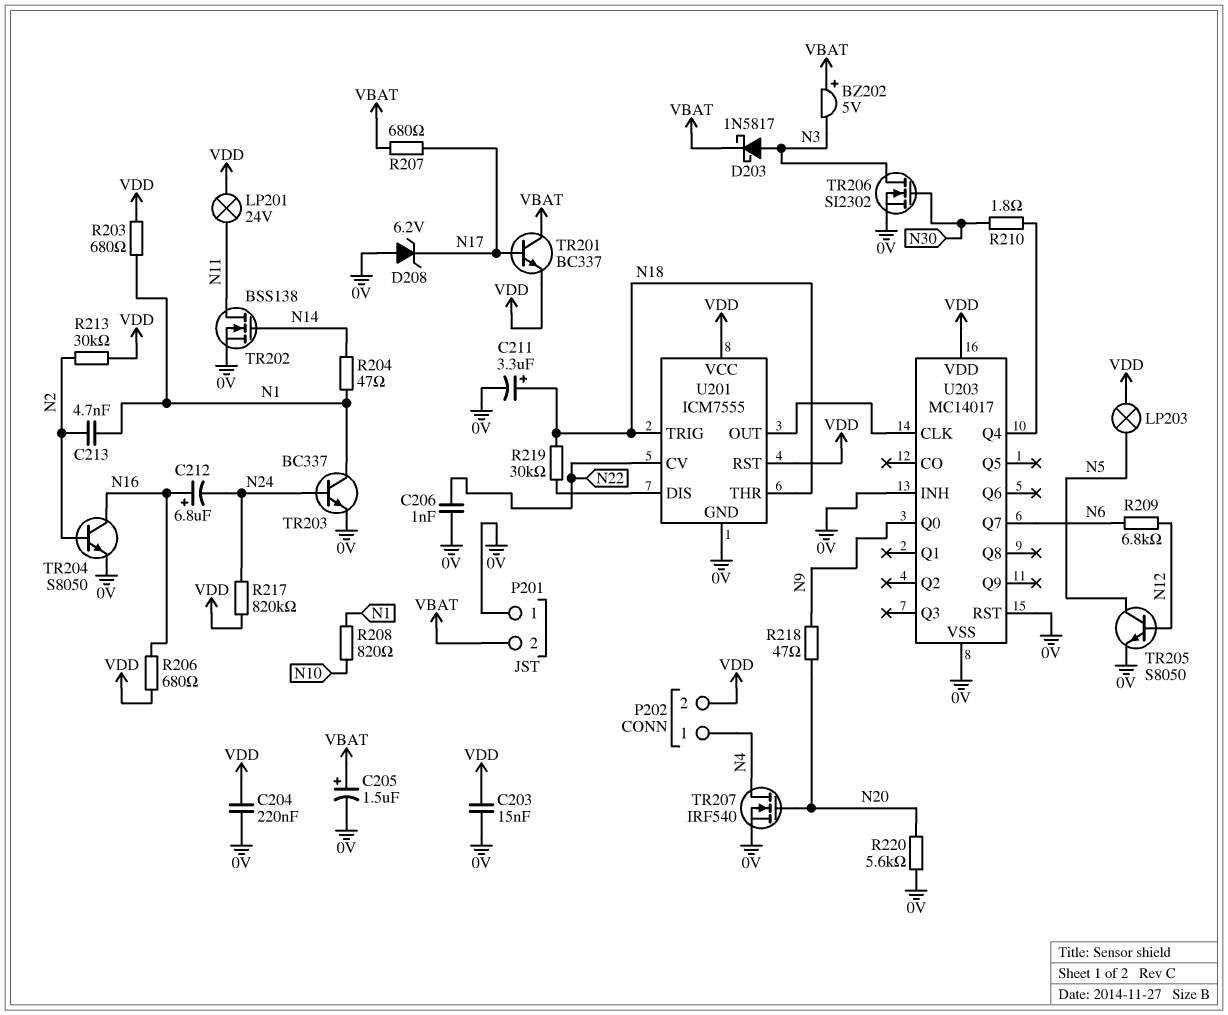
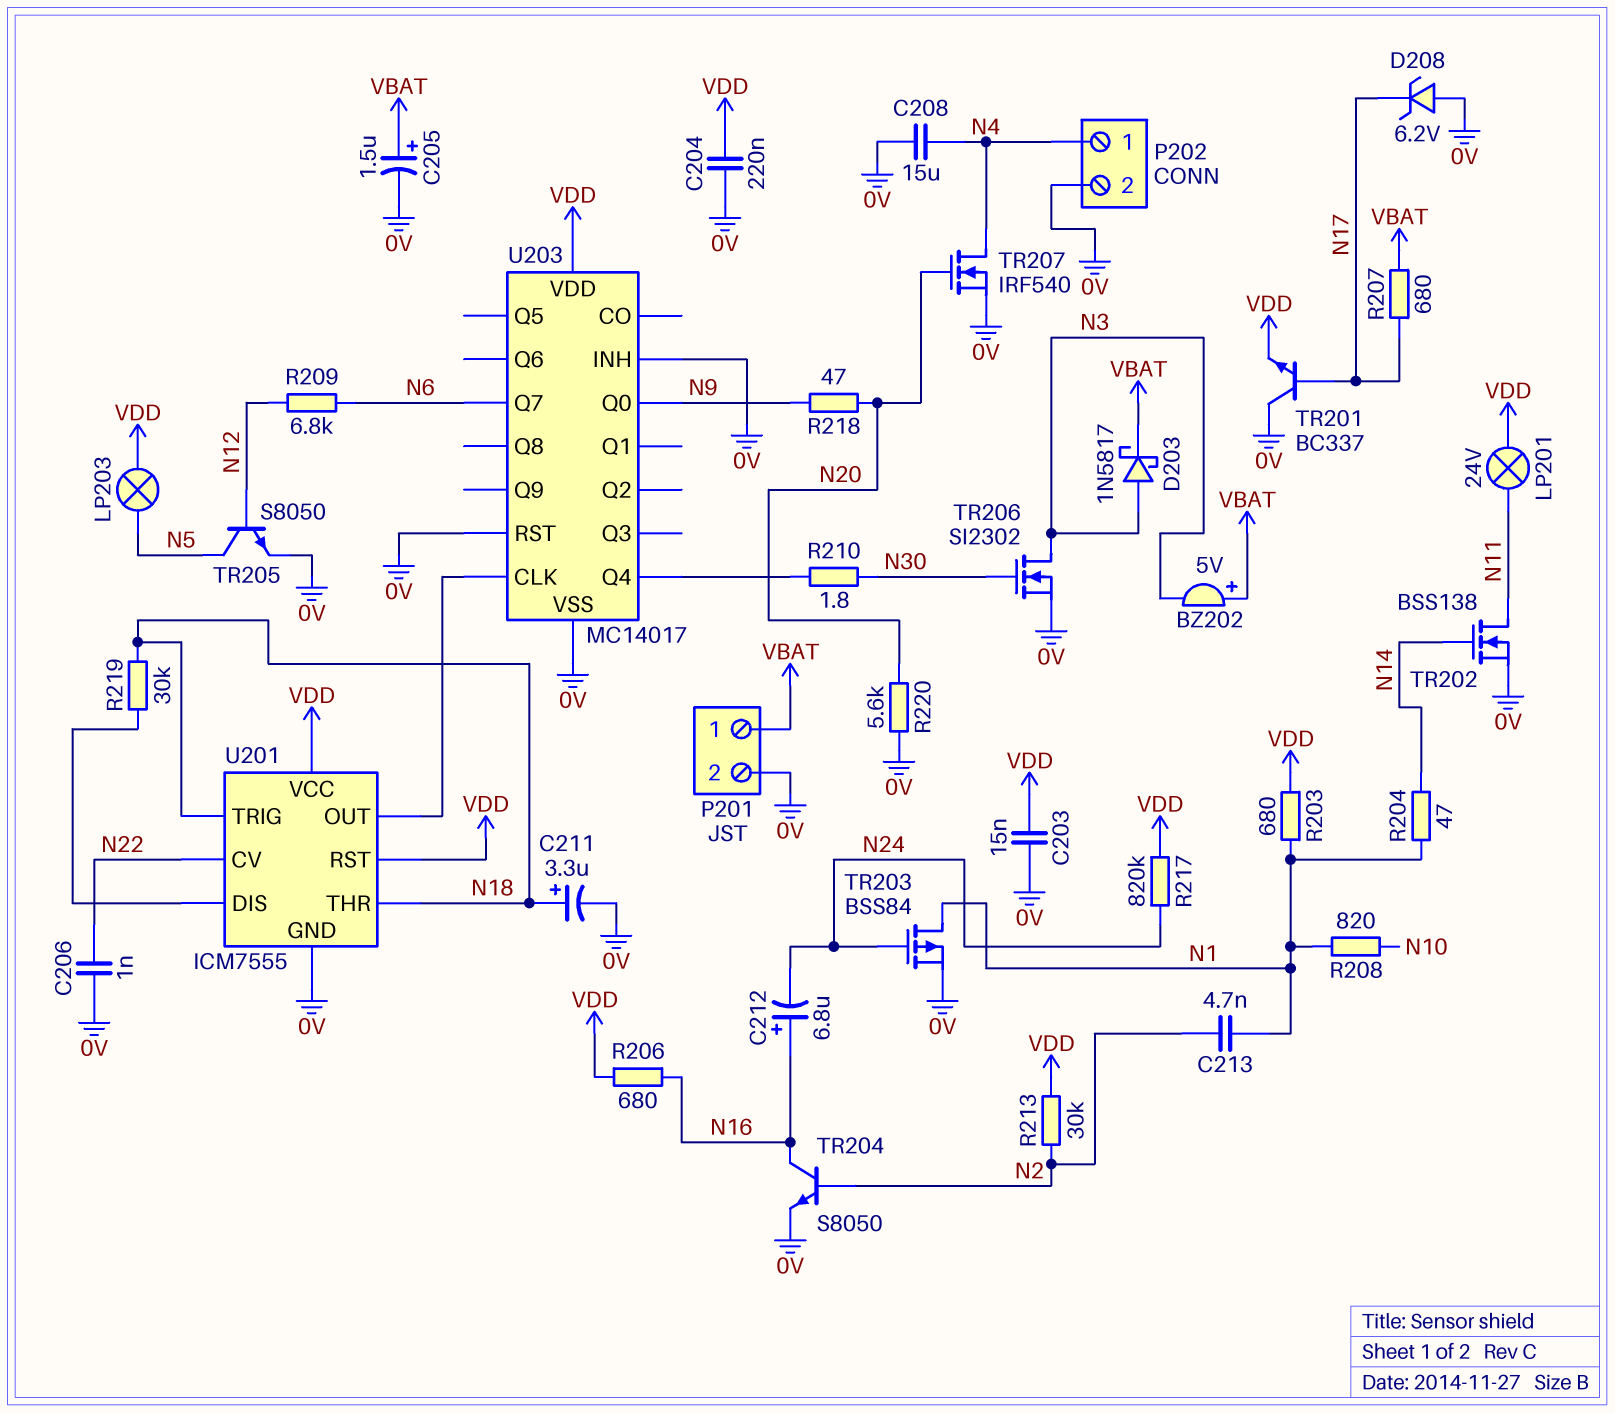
C208: none -> 15uF (0V, N4)
P201 pin 1: 0V -> VBAT
P201 pin 2: VBAT -> 0V
P202 pin 2: VDD -> 0V
TR201: NPN BC337 (B N17, C VBAT, E VDD) -> NPN BC337 (B N17, C 0V, E VDD)
TR203: NPN BC337 (B N24, C N1, E 0V) -> PMOS BSS84 (G N24, D N1, S 0V)

